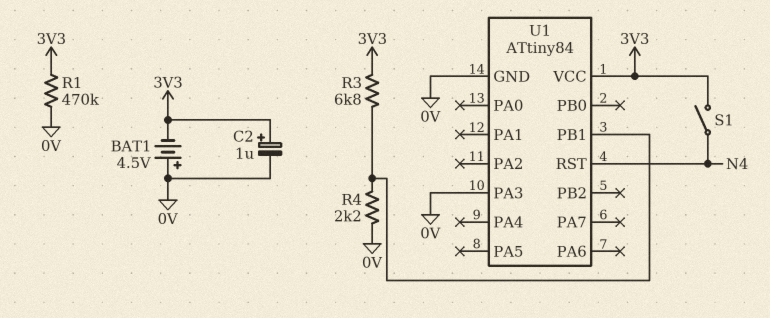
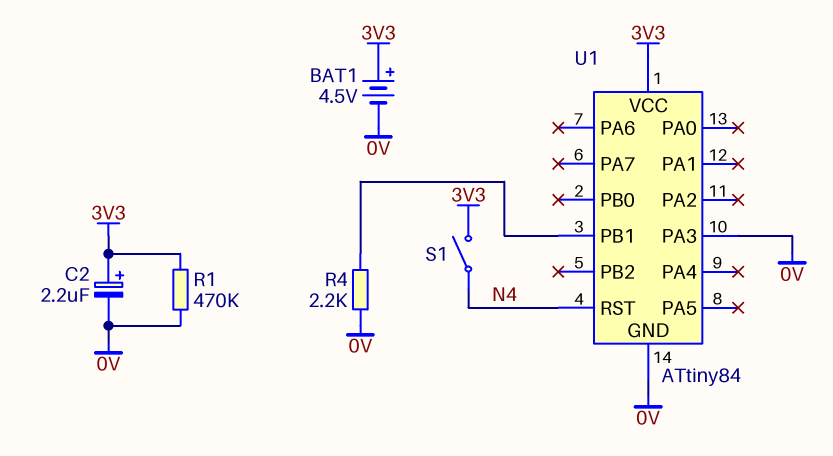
BAT1: 4.5V (plus 0V, minus 3V3) -> 4.5V (plus 3V3, minus 0V)
C2: 1uF (plus 3V3, minus 0V) -> 2.2uF (plus 3V3, minus 0V)
R3: 6.8k (3V3, U1/PB1) -> none

